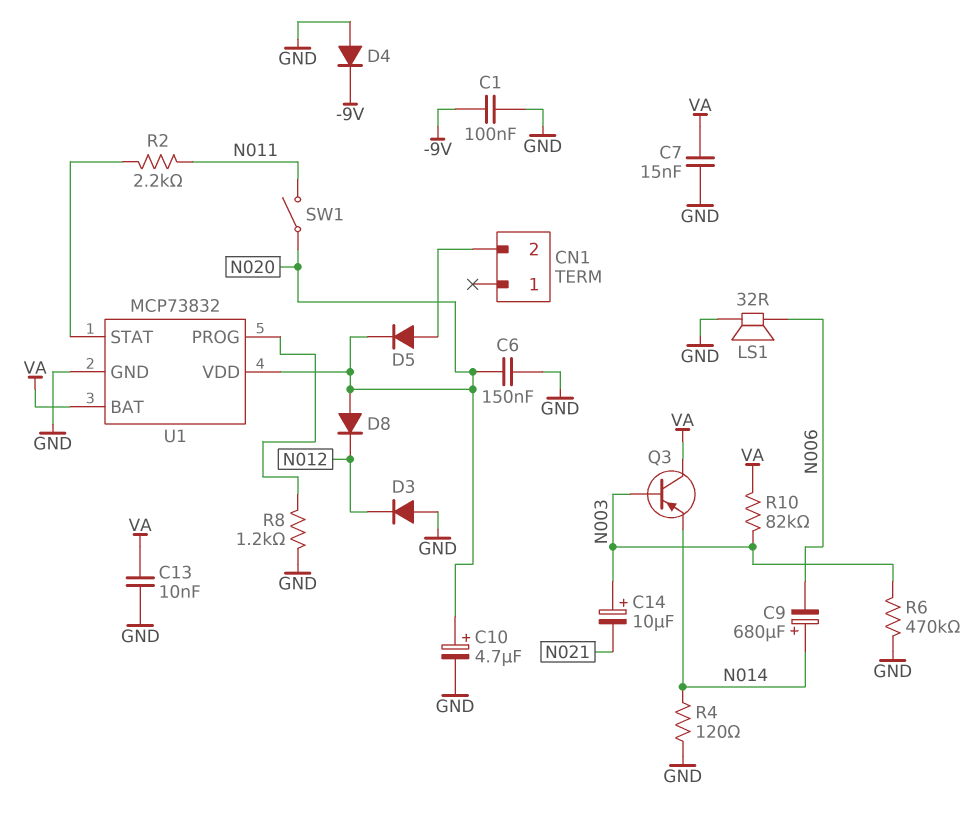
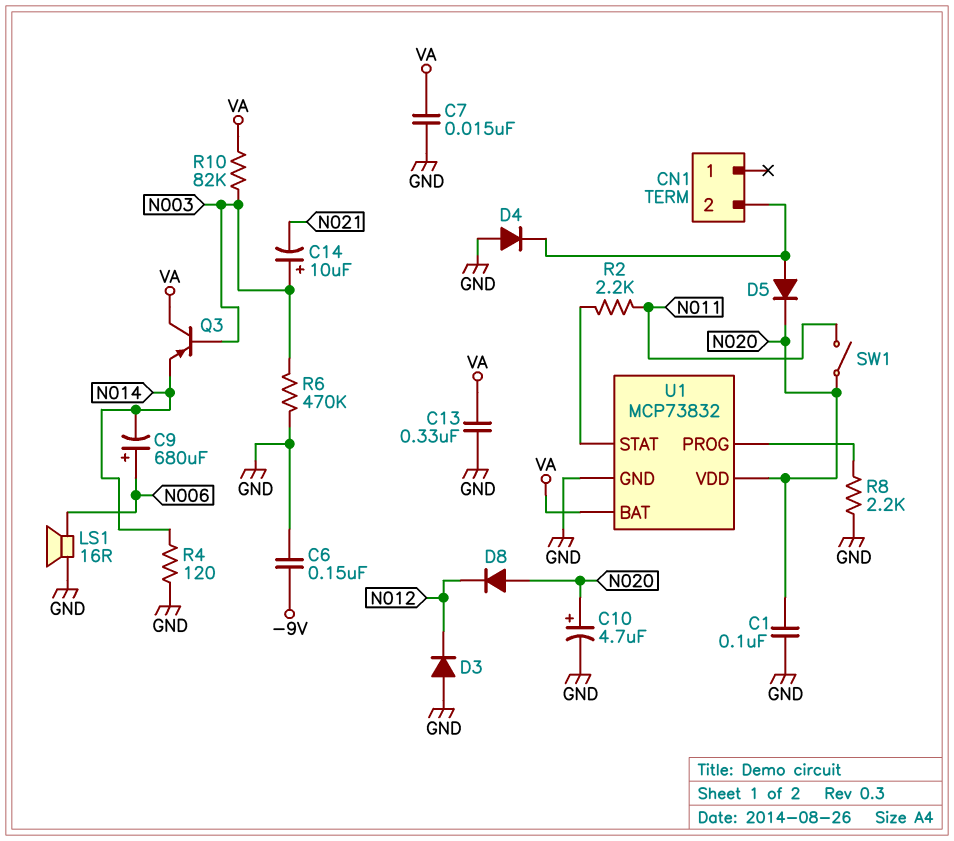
C1: 100nF (-9V, GND) -> 100nF (GND, N020)
C6: 150nF (GND, N020) -> 150nF (-9V, GND)
C9: 680uF (plus N014, minus N006) -> 680uF (plus N006, minus N014)
C13: 10nF (GND, VA) -> 330nF (GND, VA)
D4: diode (A GND, K -9V) -> diode (A GND, K CN1/2)
LS1: speaker 32R (GND, N006) -> speaker 16R (GND, N006)
R8: 1.2k (GND, U1/PROG) -> 2.2k (GND, U1/PROG)

